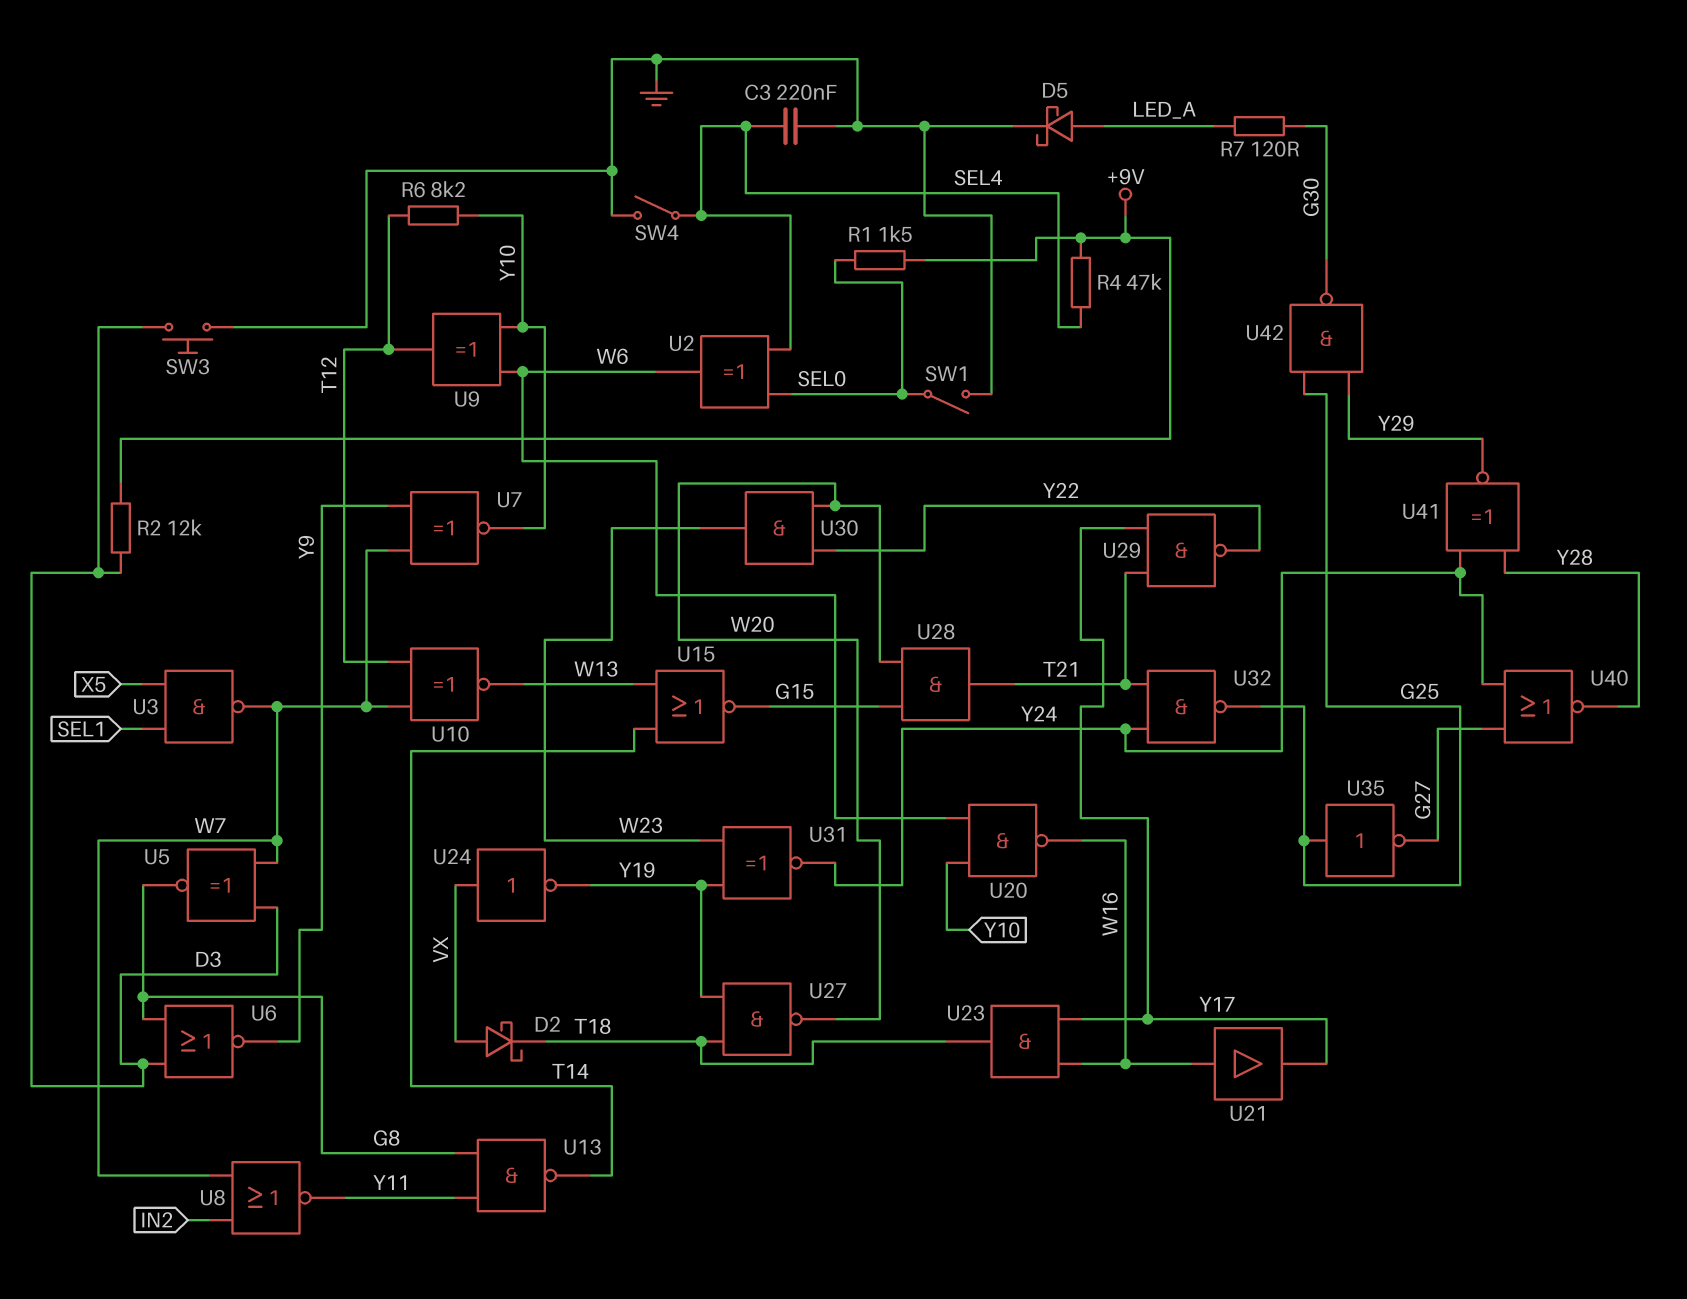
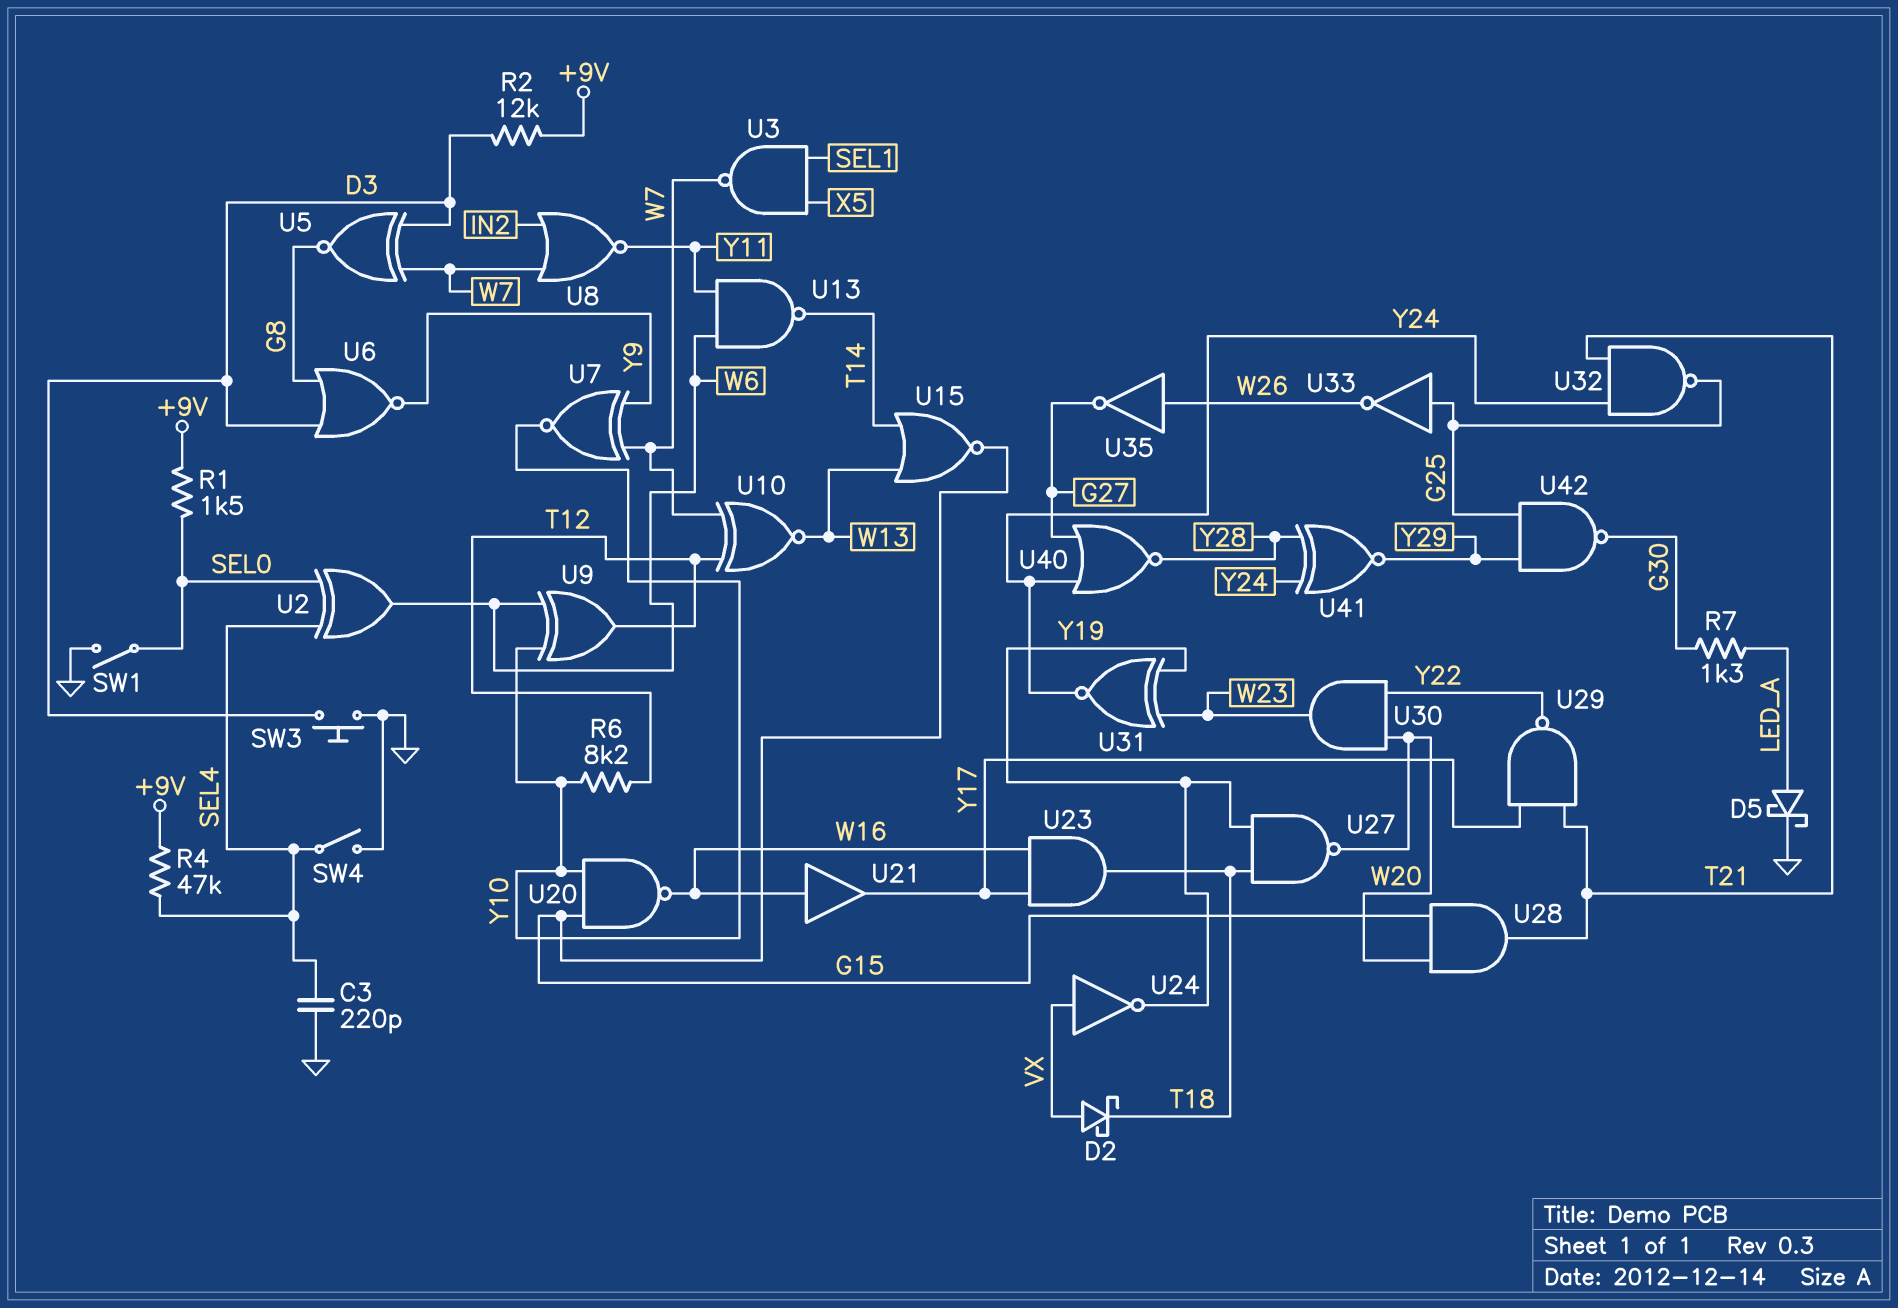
C3: 220nF (GND, SEL4) -> 220pF (GND, SEL4)
R7: 120 (G30, LED_A) -> 1.3k (G30, LED_A)
U13: NAND (in G8, in Y11, out T14) -> NAND (in W6, in Y11, out T14)
U20: NAND (in W6, in Y10, out W16) -> NAND (in G15, in Y10, out W16)
U33: none -> NOT (in G25, out W26)
U35: NOT (in G25, out G27) -> NOT (in W26, out G27)

